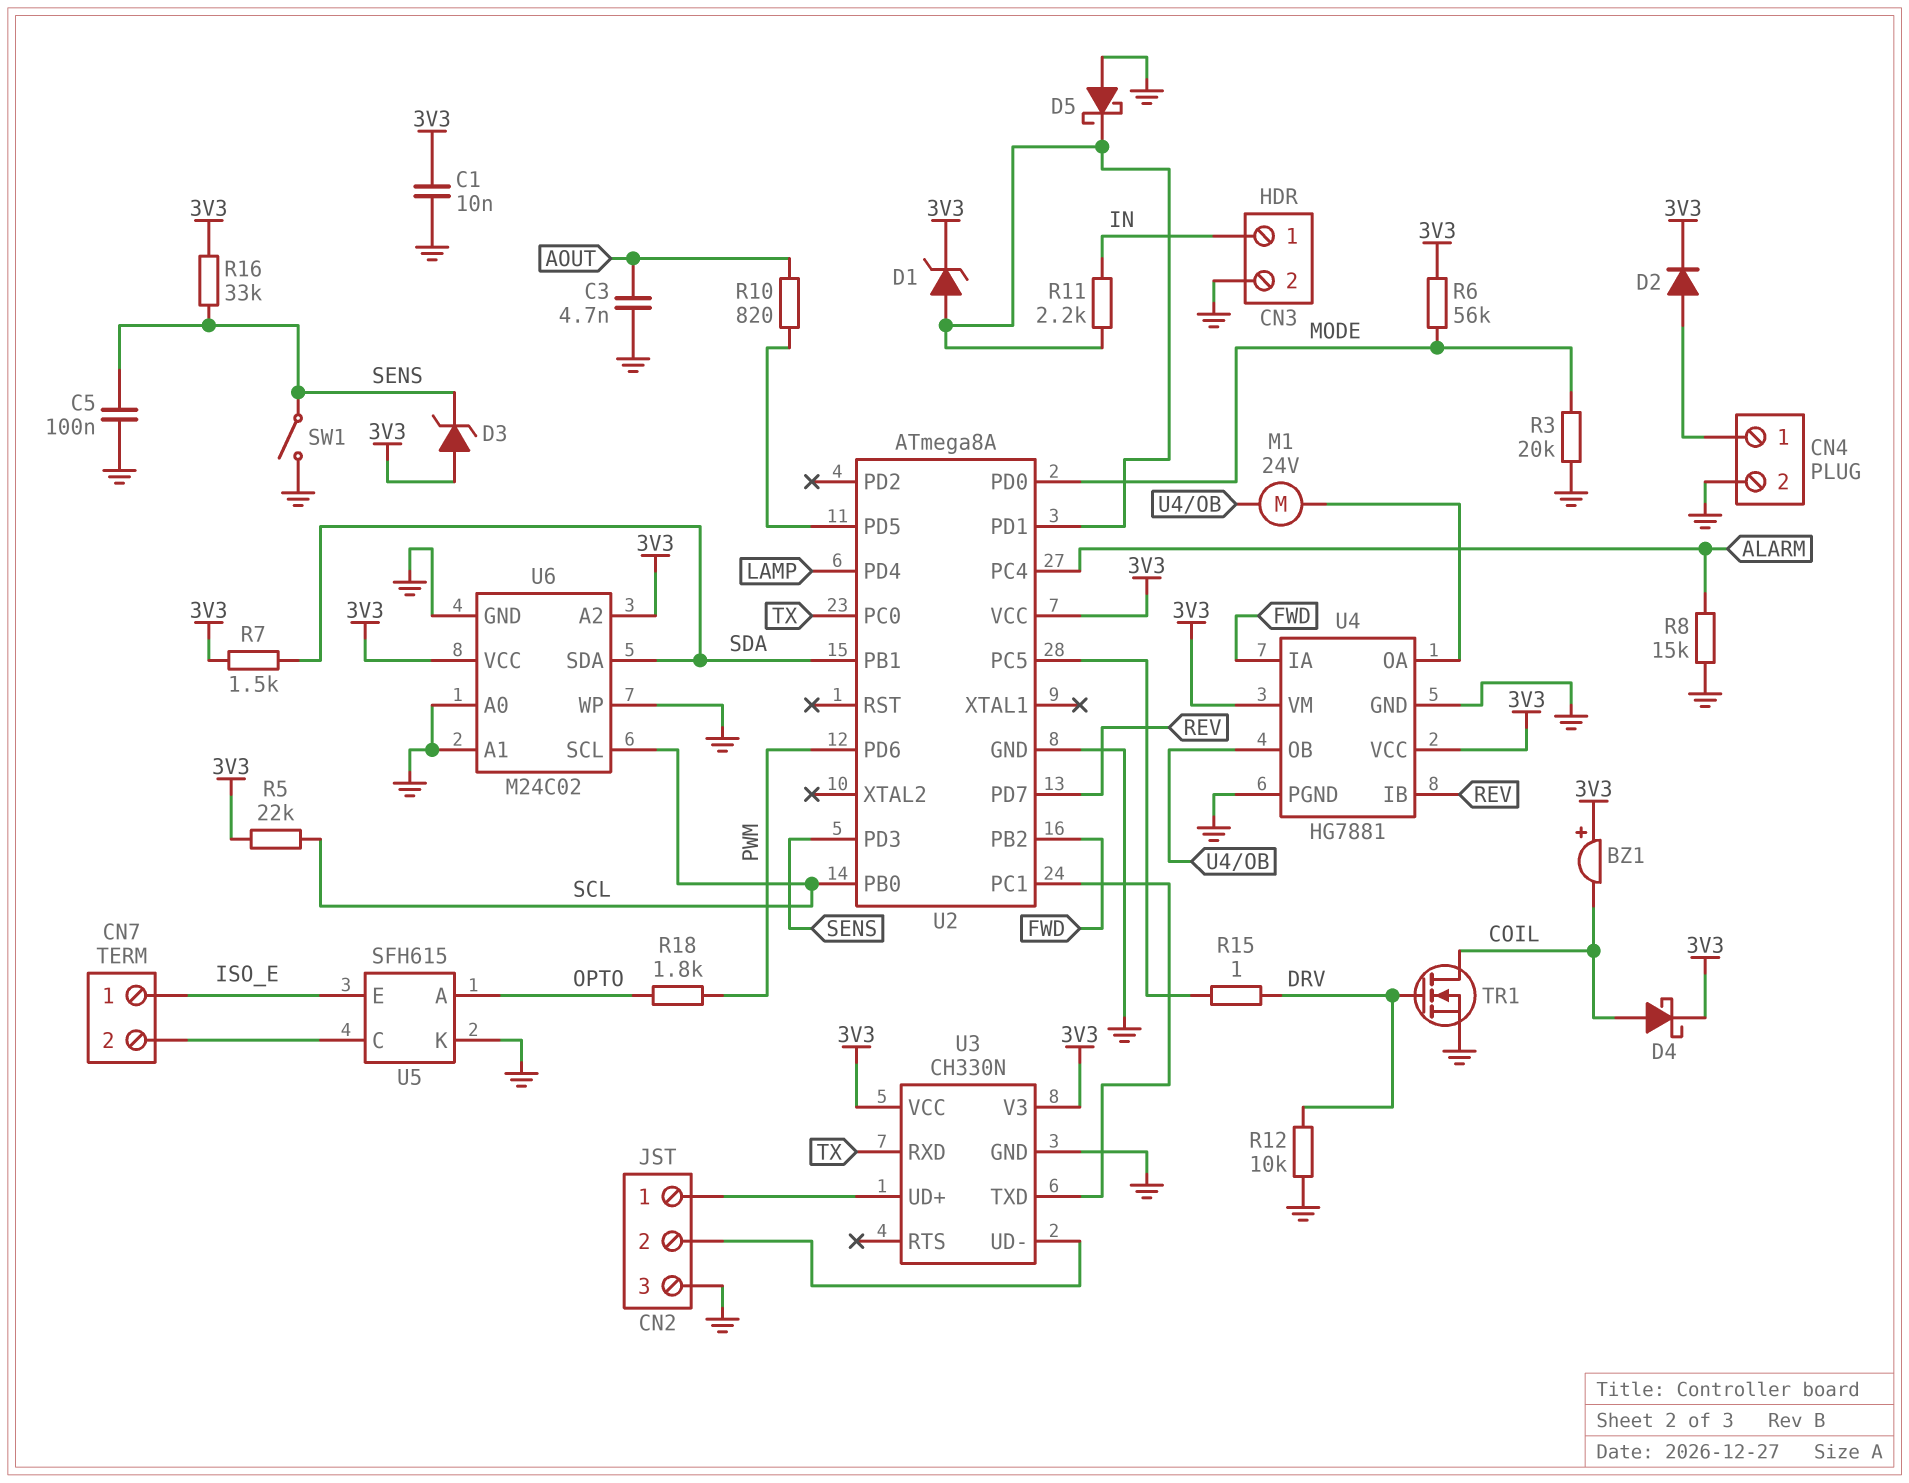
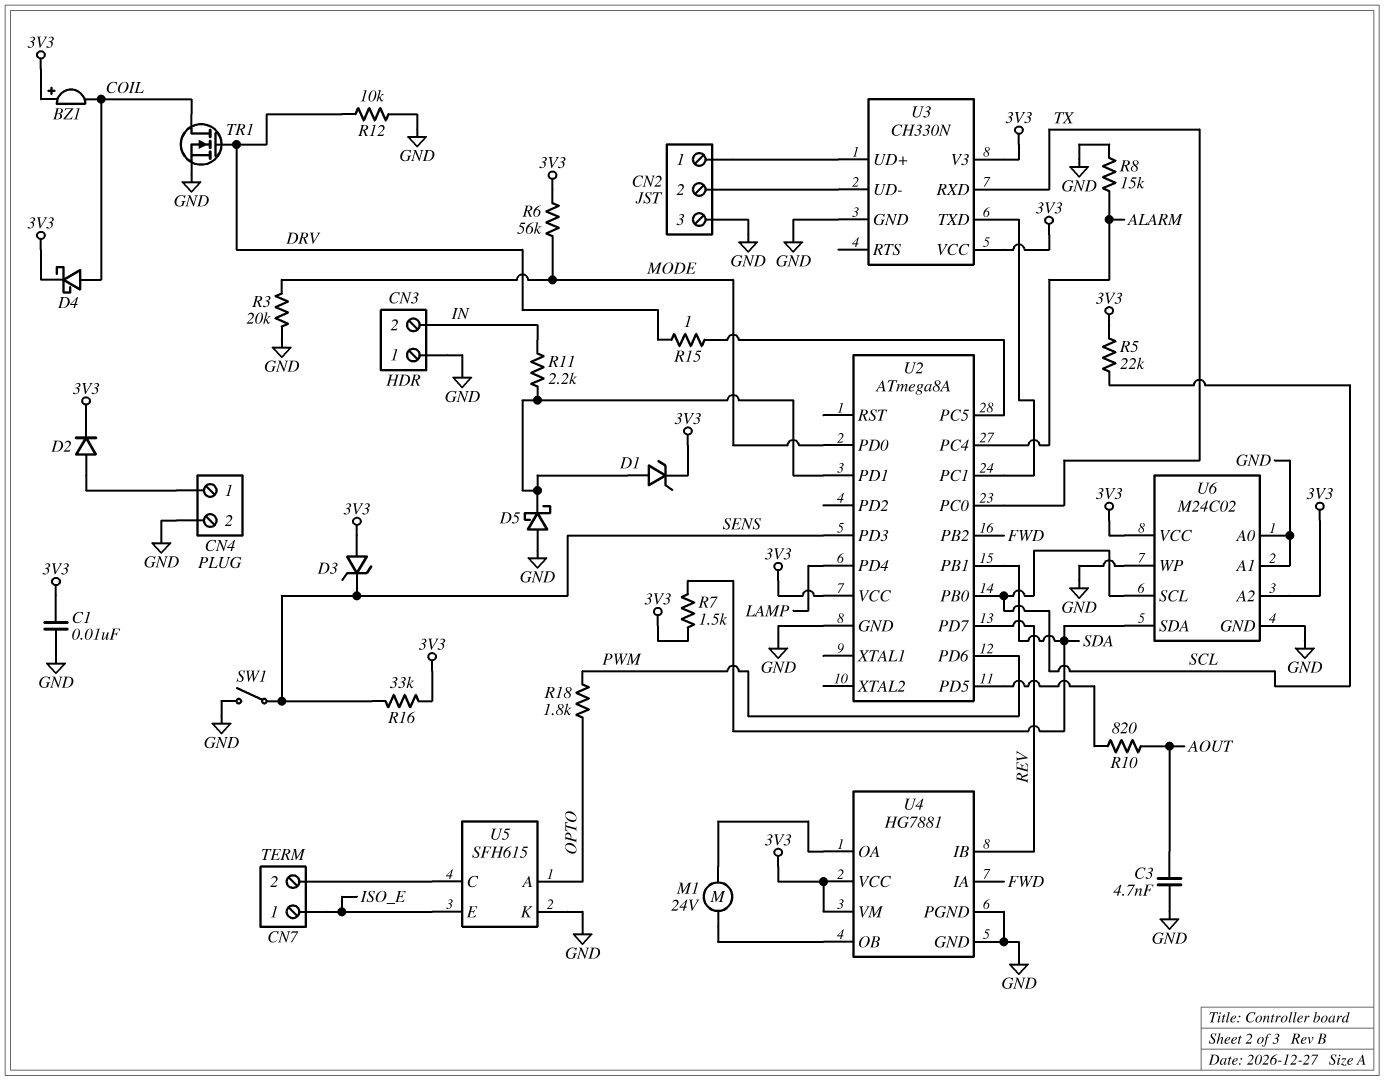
C5: 100nF (GND, SENS) -> none
CN3 pin 1: IN -> GND
CN3 pin 2: GND -> IN

